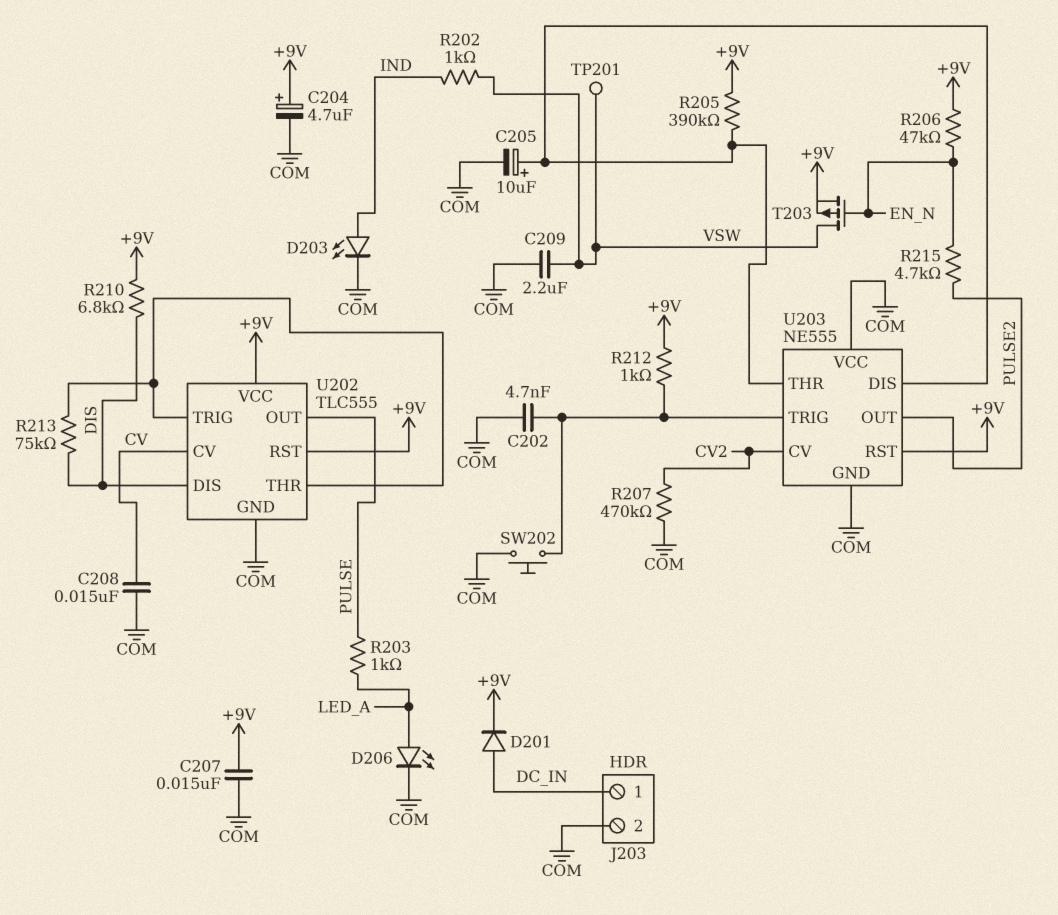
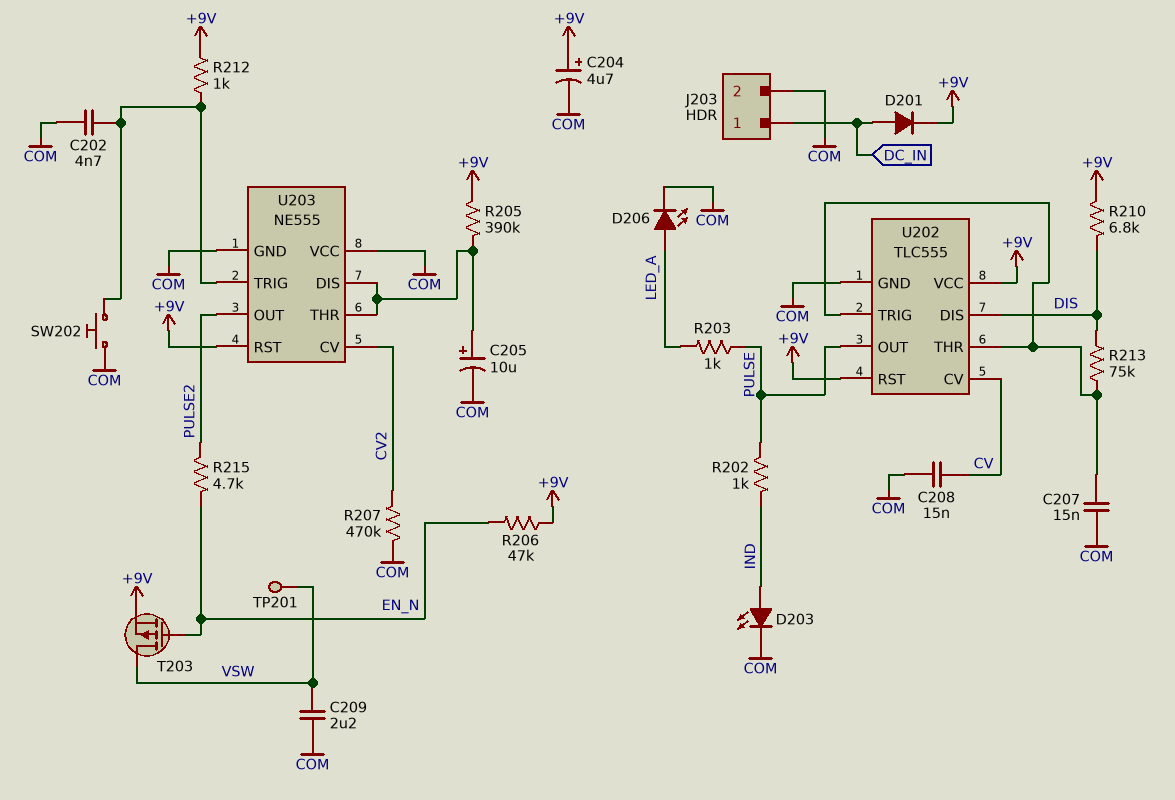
C207: 15nF (+9V, COM) -> 15nF (COM, U202/THR)
R202: 1k (IND, VSW) -> 1k (IND, PULSE)

